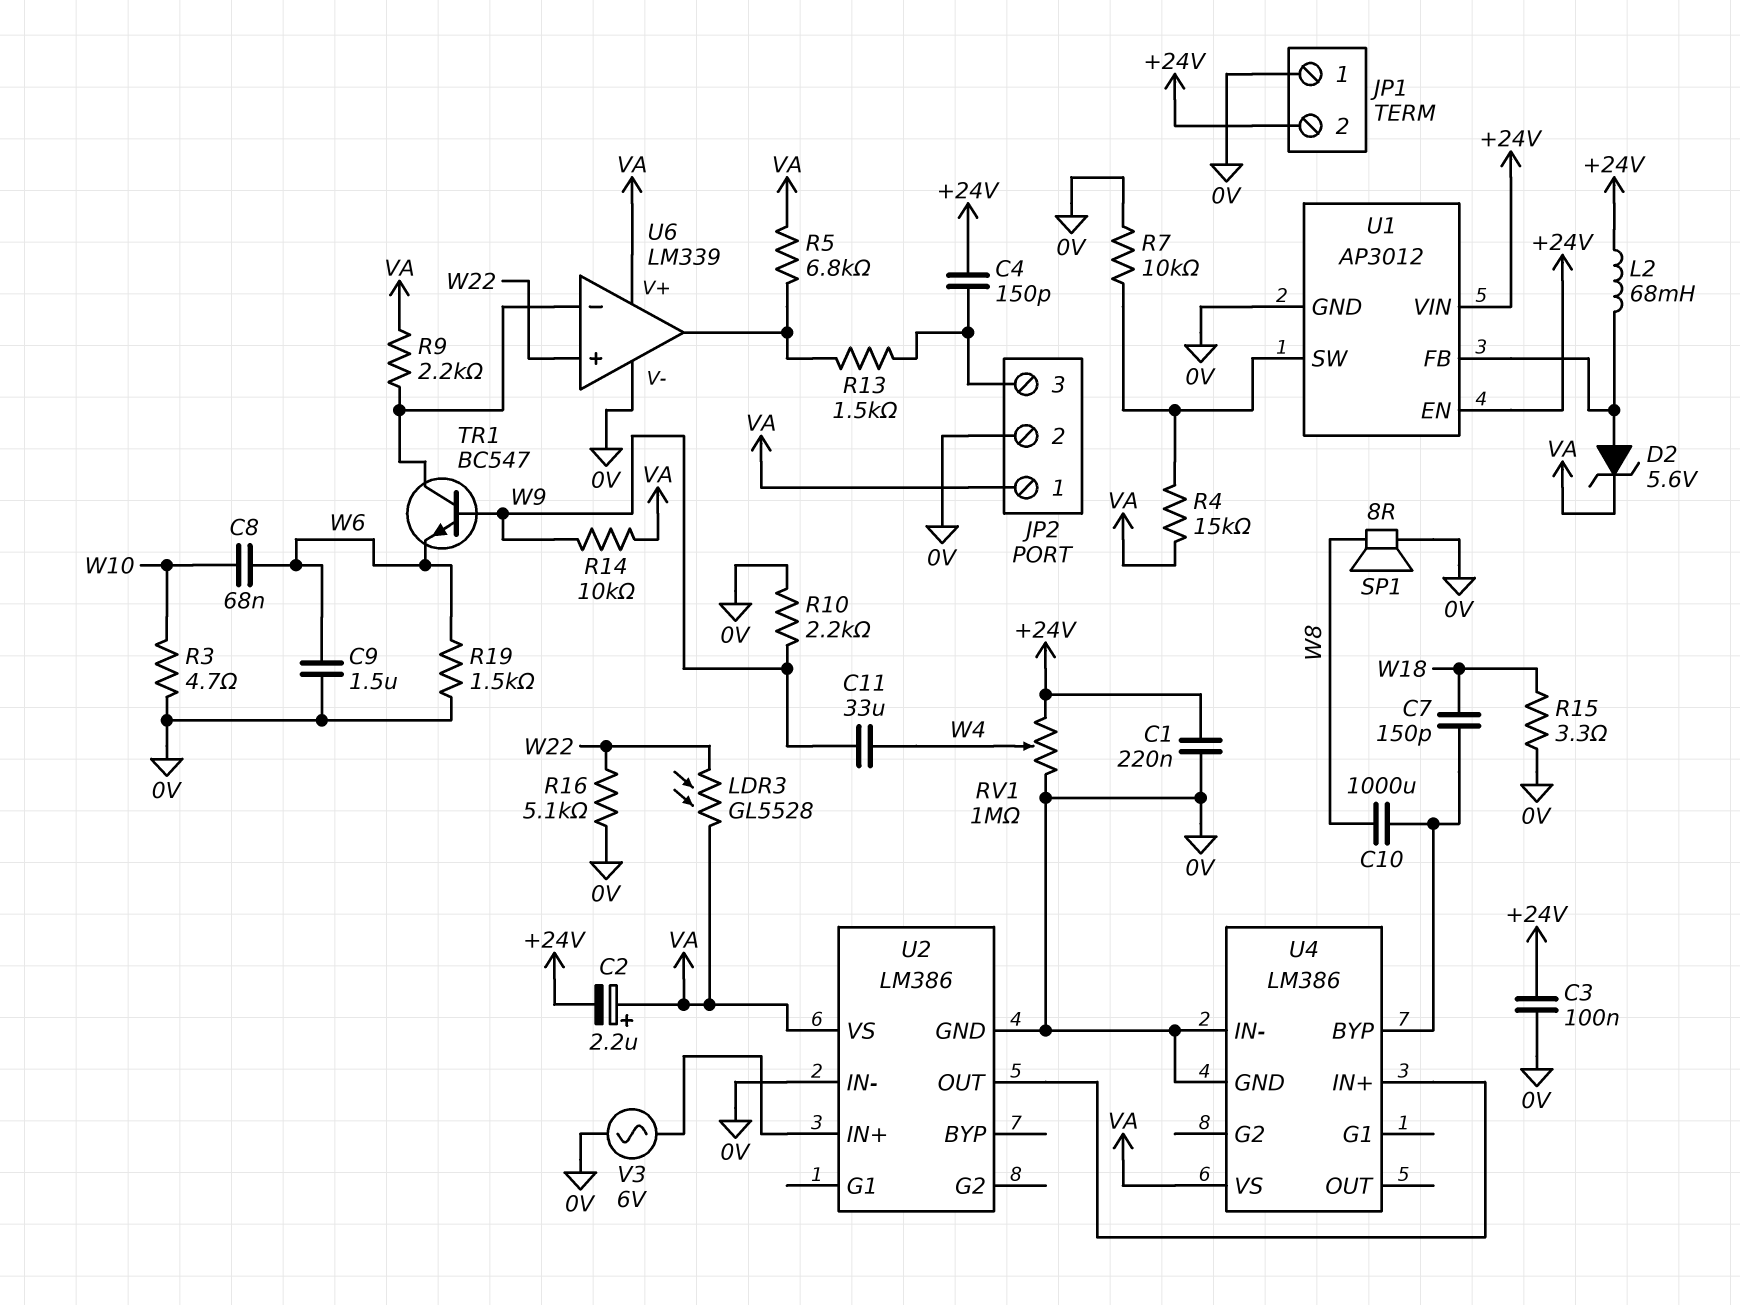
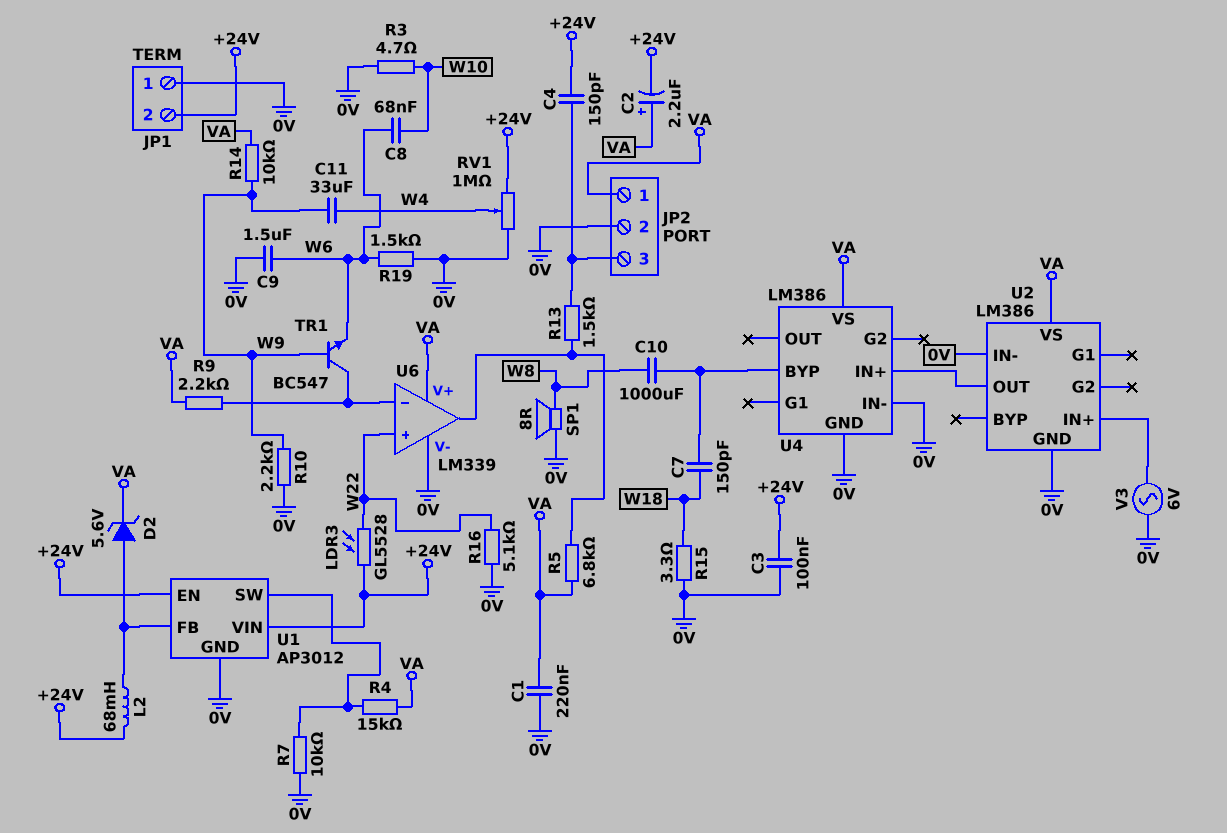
C1: 220nF (+24V, 0V) -> 220nF (0V, VA)
LDR3: GL5528 (VA, W22) -> GL5528 (+24V, W22)

